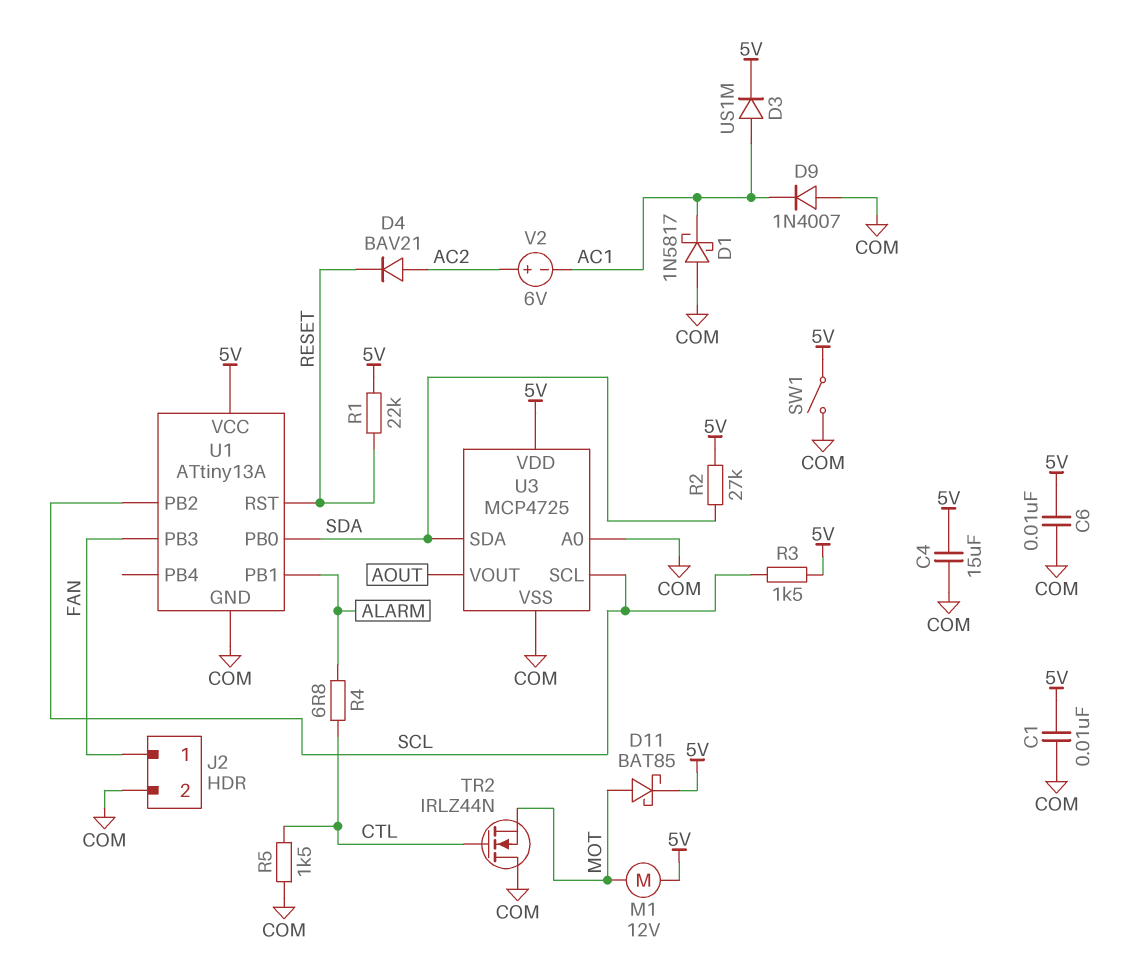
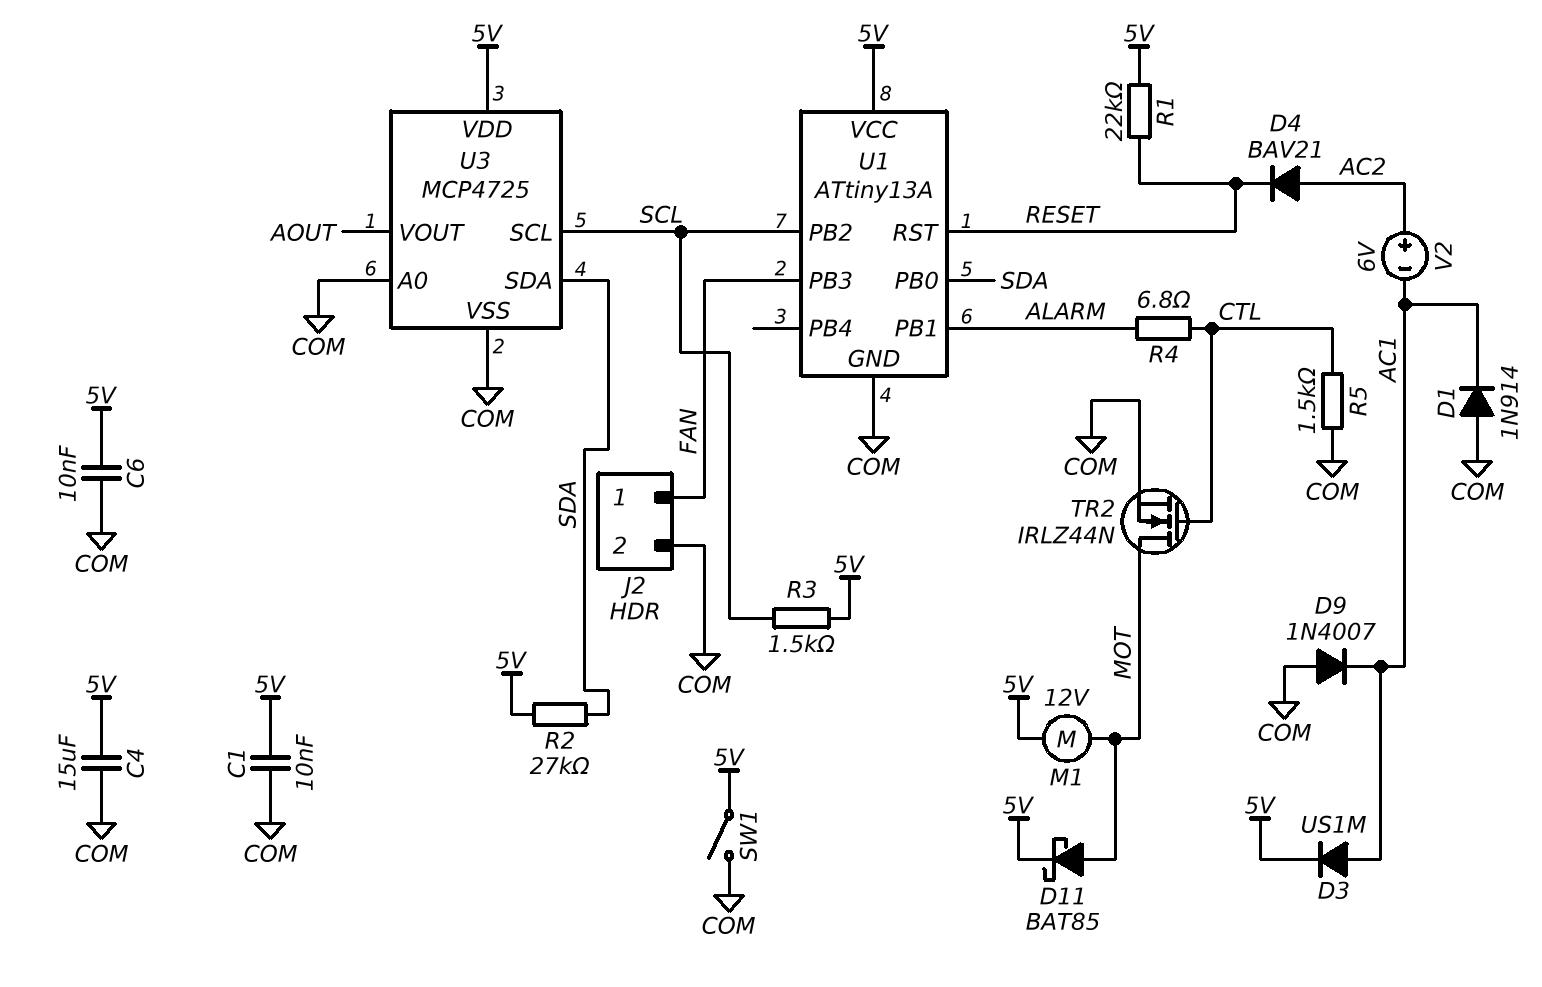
D1: schottky 1N5817 (A COM, K AC1) -> diode 1N914 (A COM, K AC1)
TR2: NMOS IRLZ44N (G CTL, D COM, S MOT) -> NMOS IRLZ44N (G CTL, D MOT, S COM)

